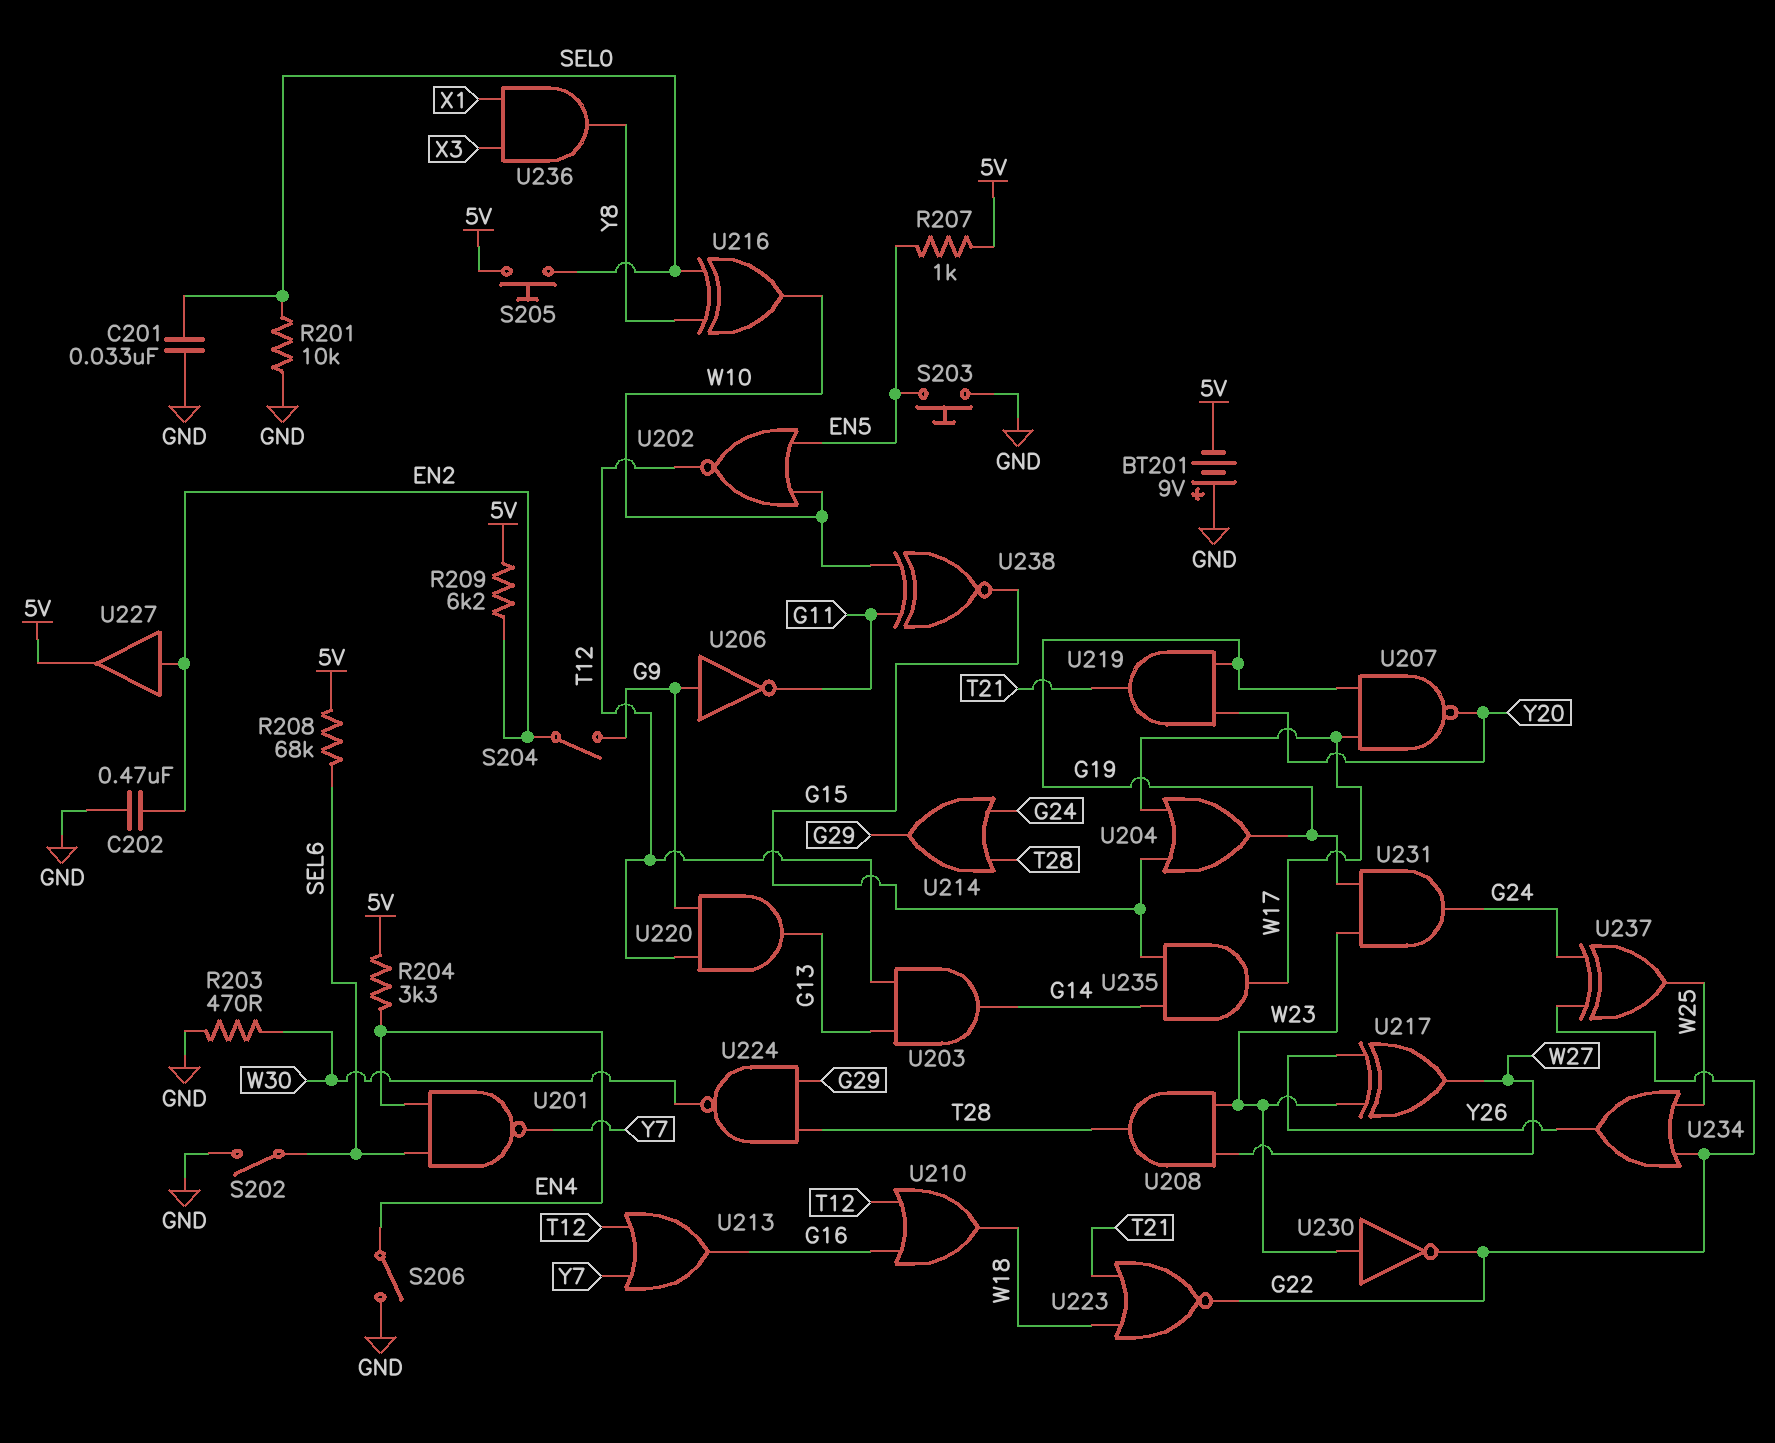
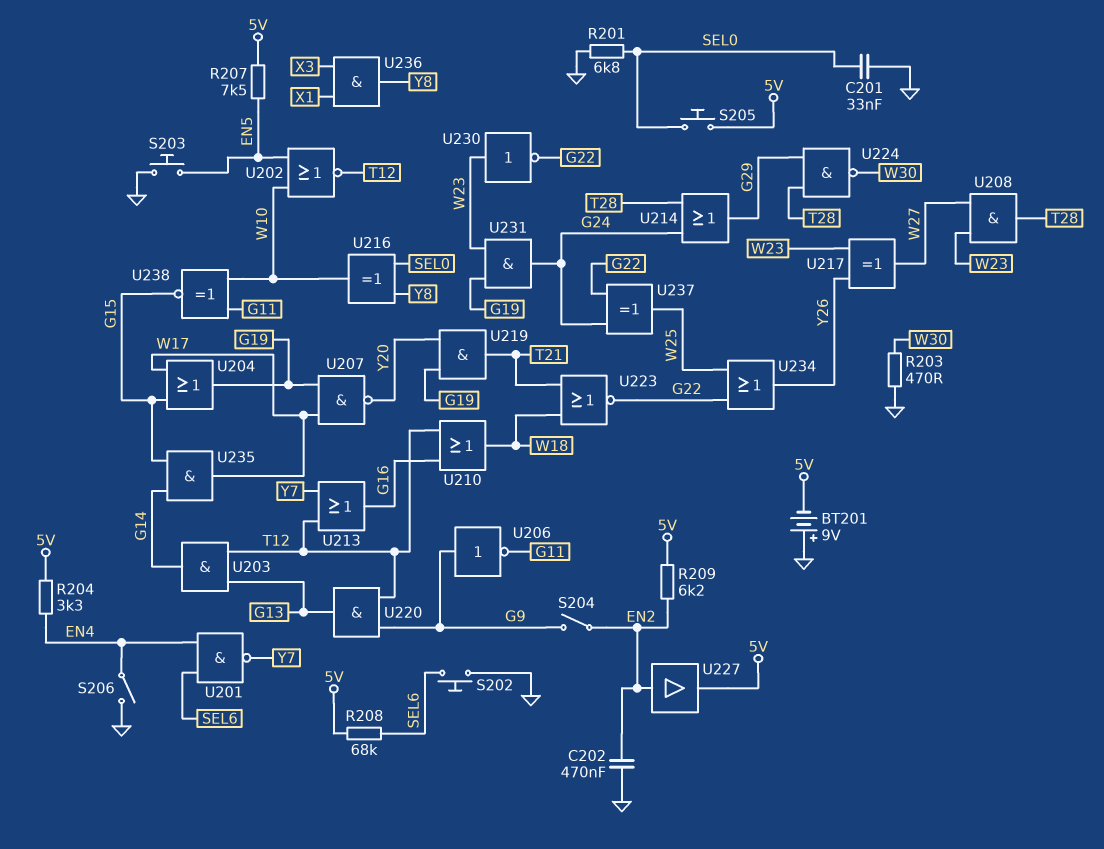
R201: 10k (GND, SEL0) -> 6.8k (GND, SEL0)
R207: 1k (5V, EN5) -> 7.5k (5V, EN5)
S202: switch (GND, SEL6) -> button (GND, SEL6)

